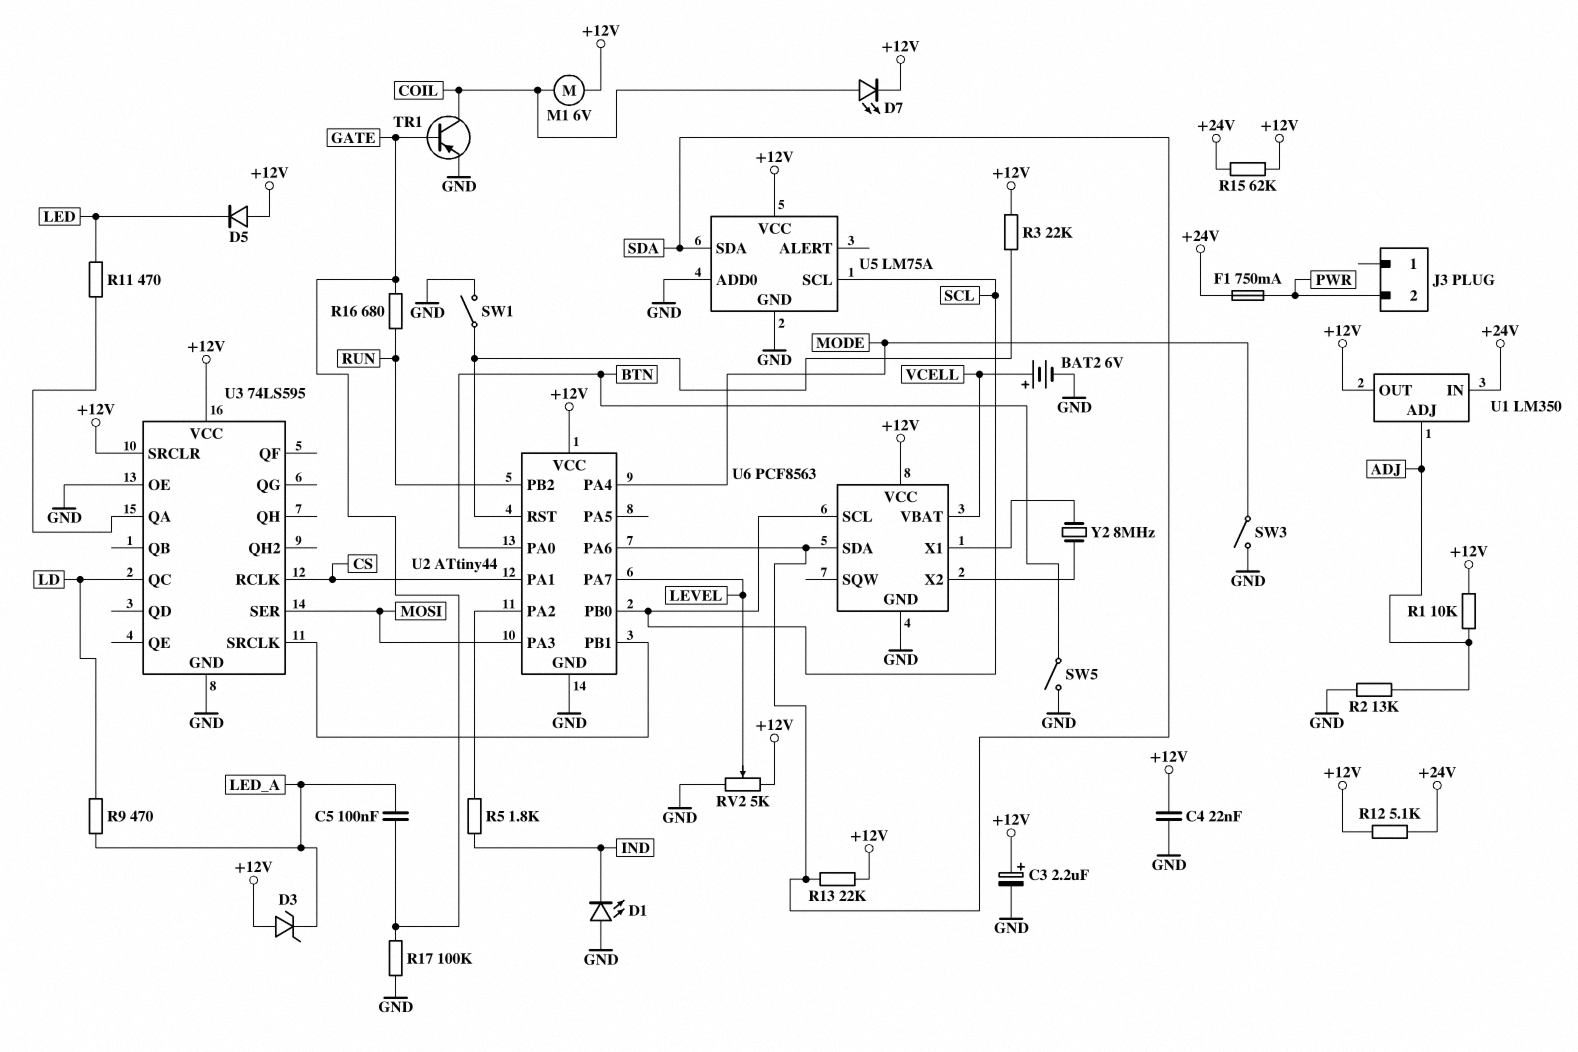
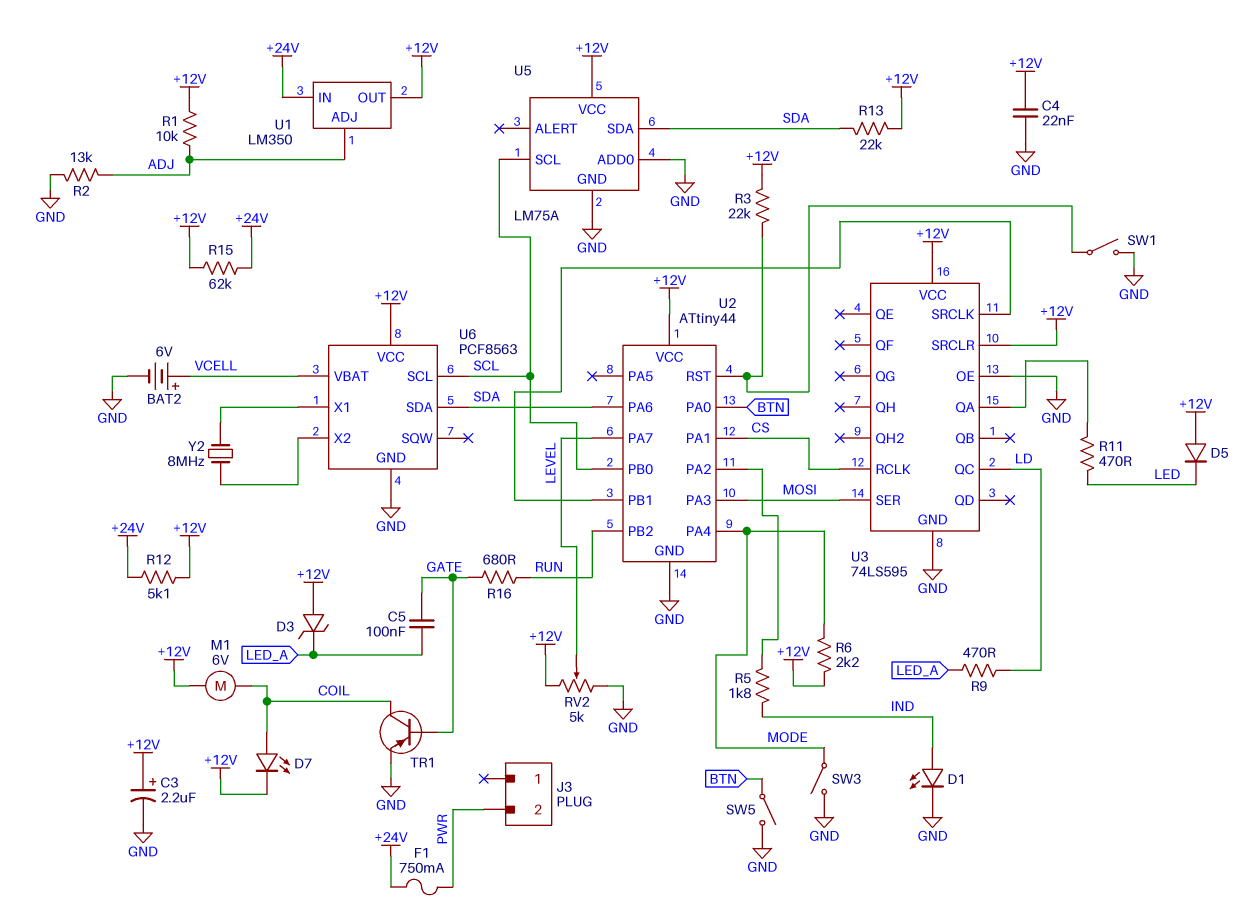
D1: LED (A GND, K IND) -> LED (A IND, K GND)
R6: none -> 2.2k (+12V, MODE)
R17: 100k (GATE, GND) -> none

